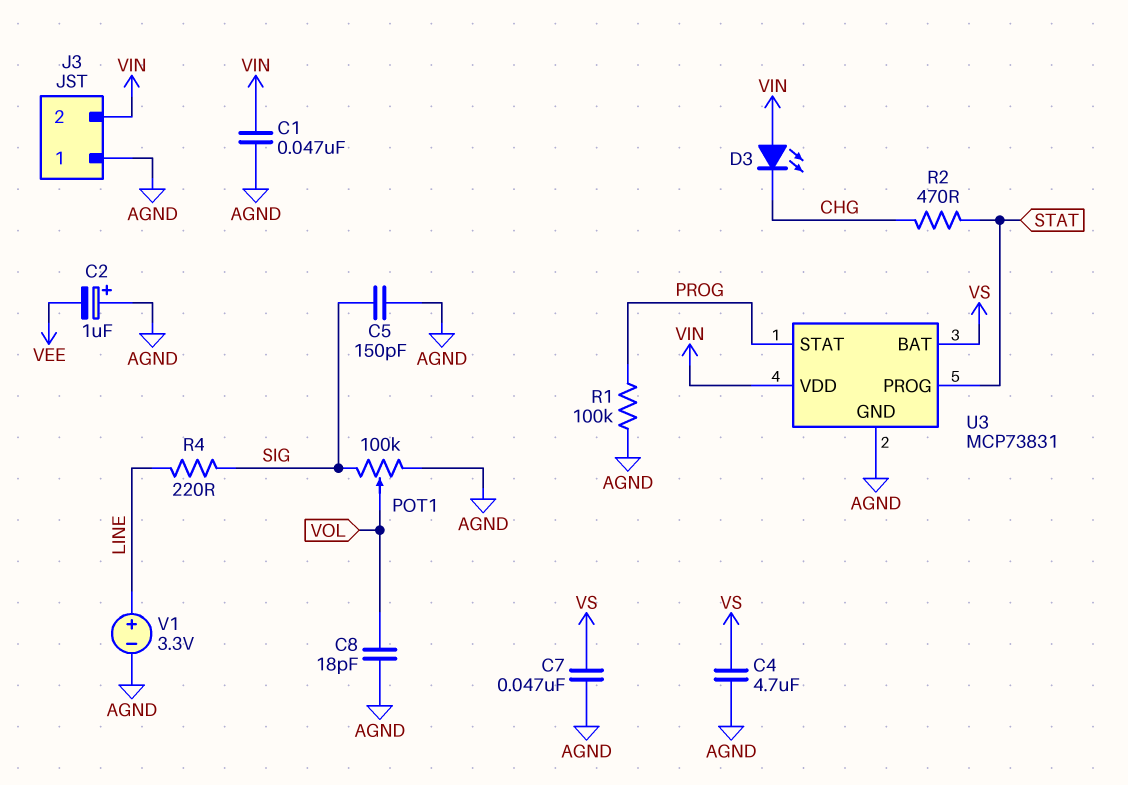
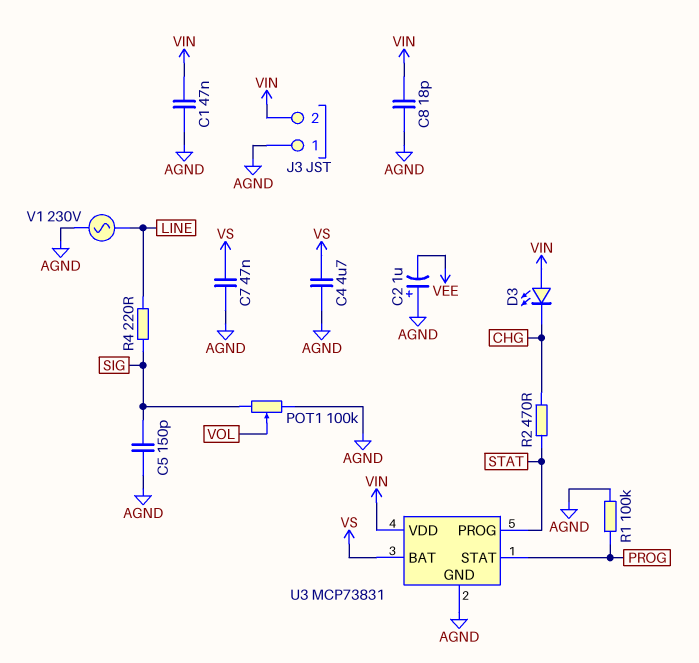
C8: 18pF (AGND, VOL) -> 18pF (AGND, VIN)
V1: 3.3V (plus LINE, minus AGND) -> AC 230V (AGND, LINE)

